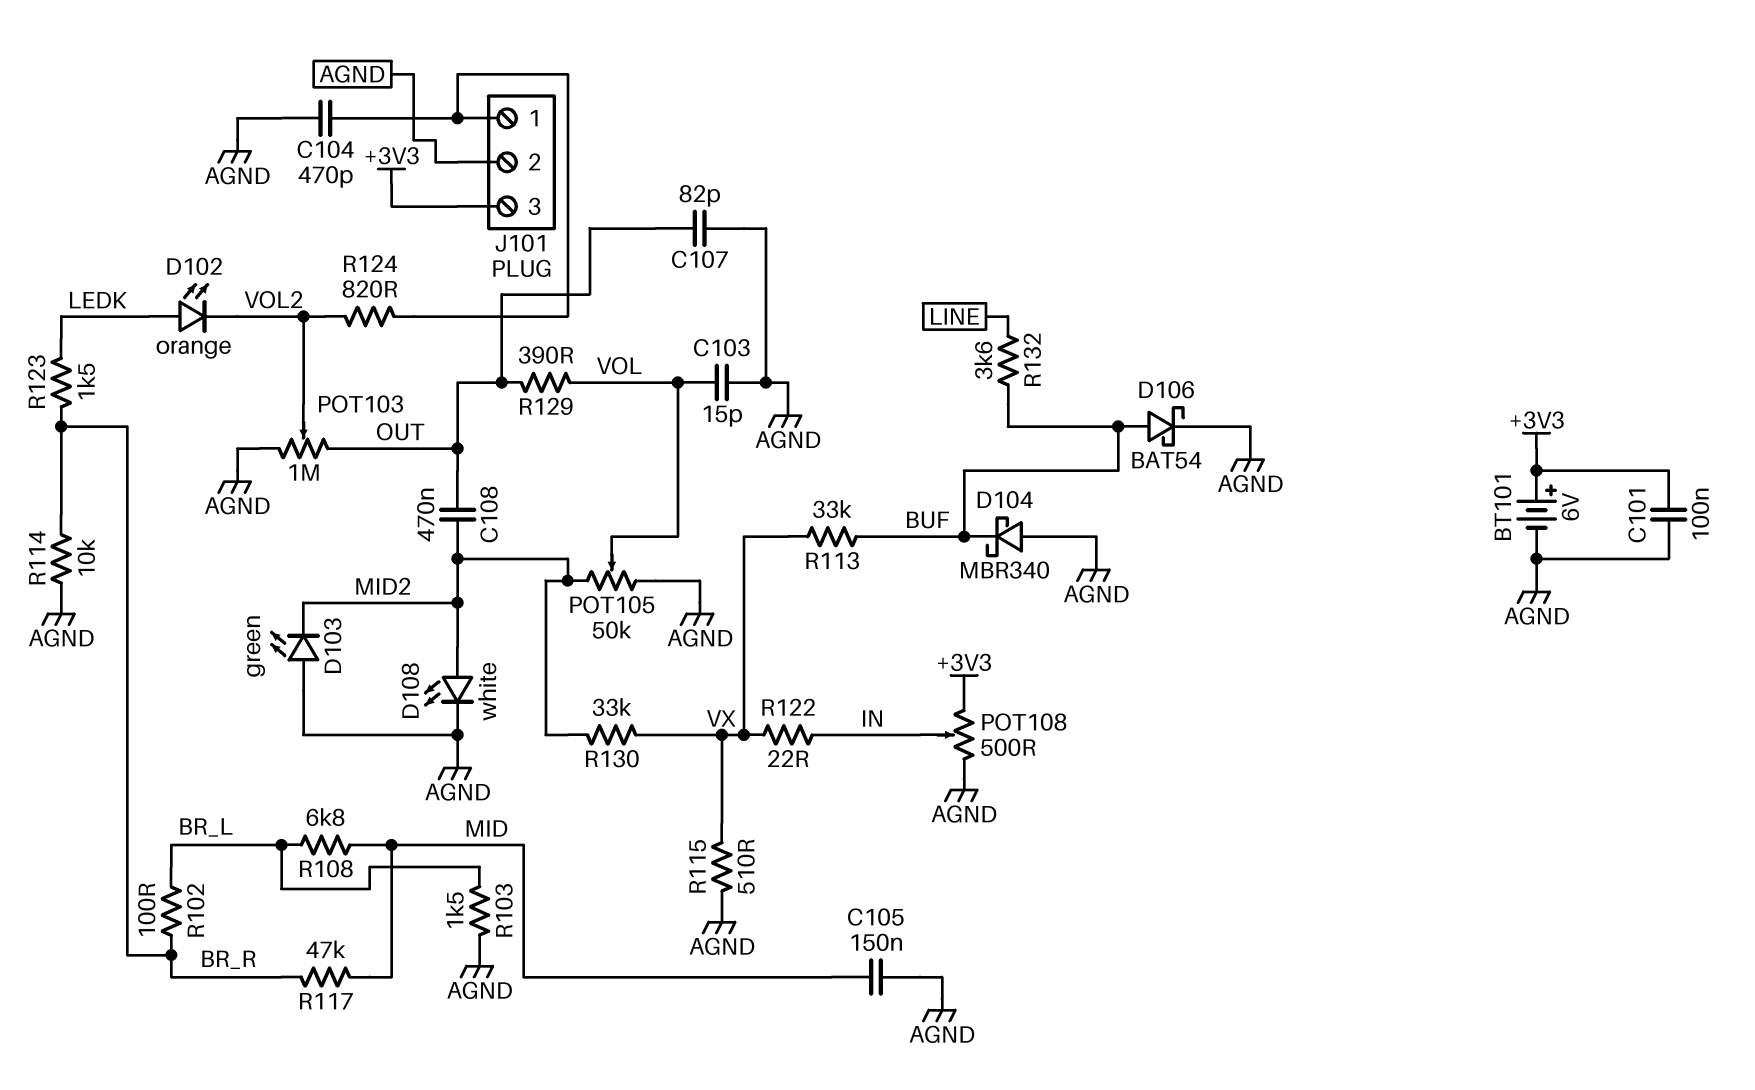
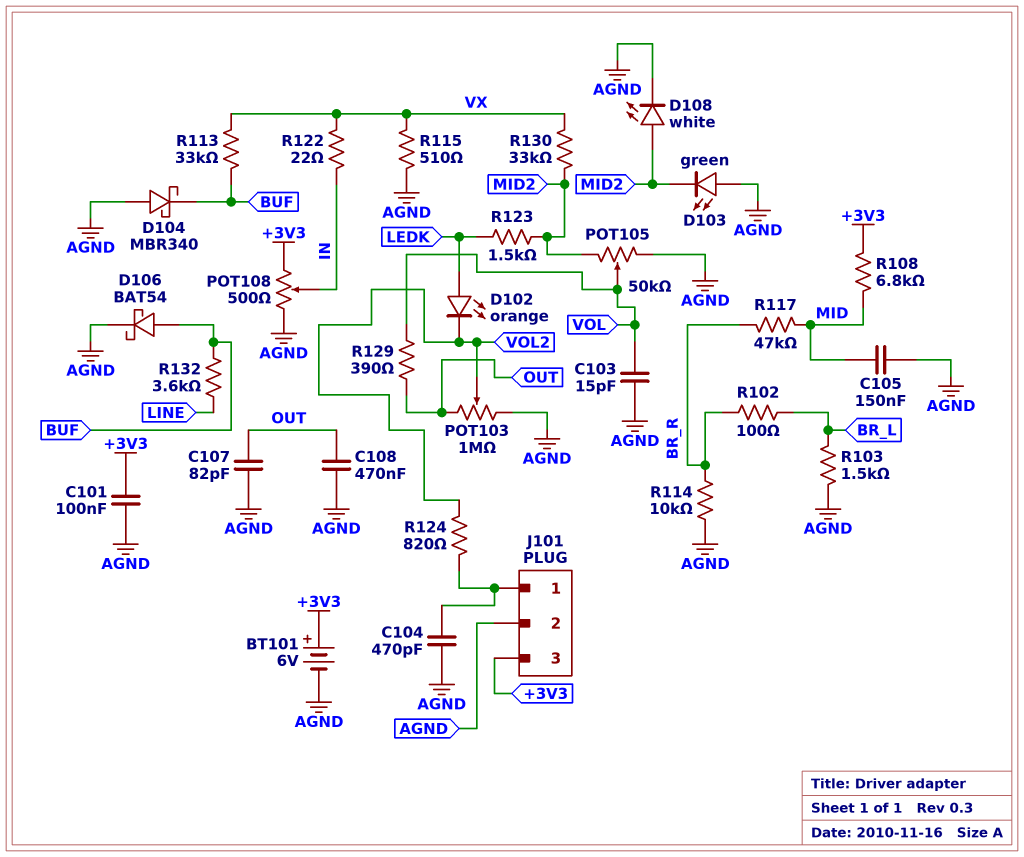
C108: 470nF (MID2, OUT) -> 470nF (AGND, OUT)
R108: 6.8k (BR_L, MID) -> 6.8k (+3V3, MID)
R123: 1.5k (BR_R, LEDK) -> 1.5k (LEDK, MID2)

